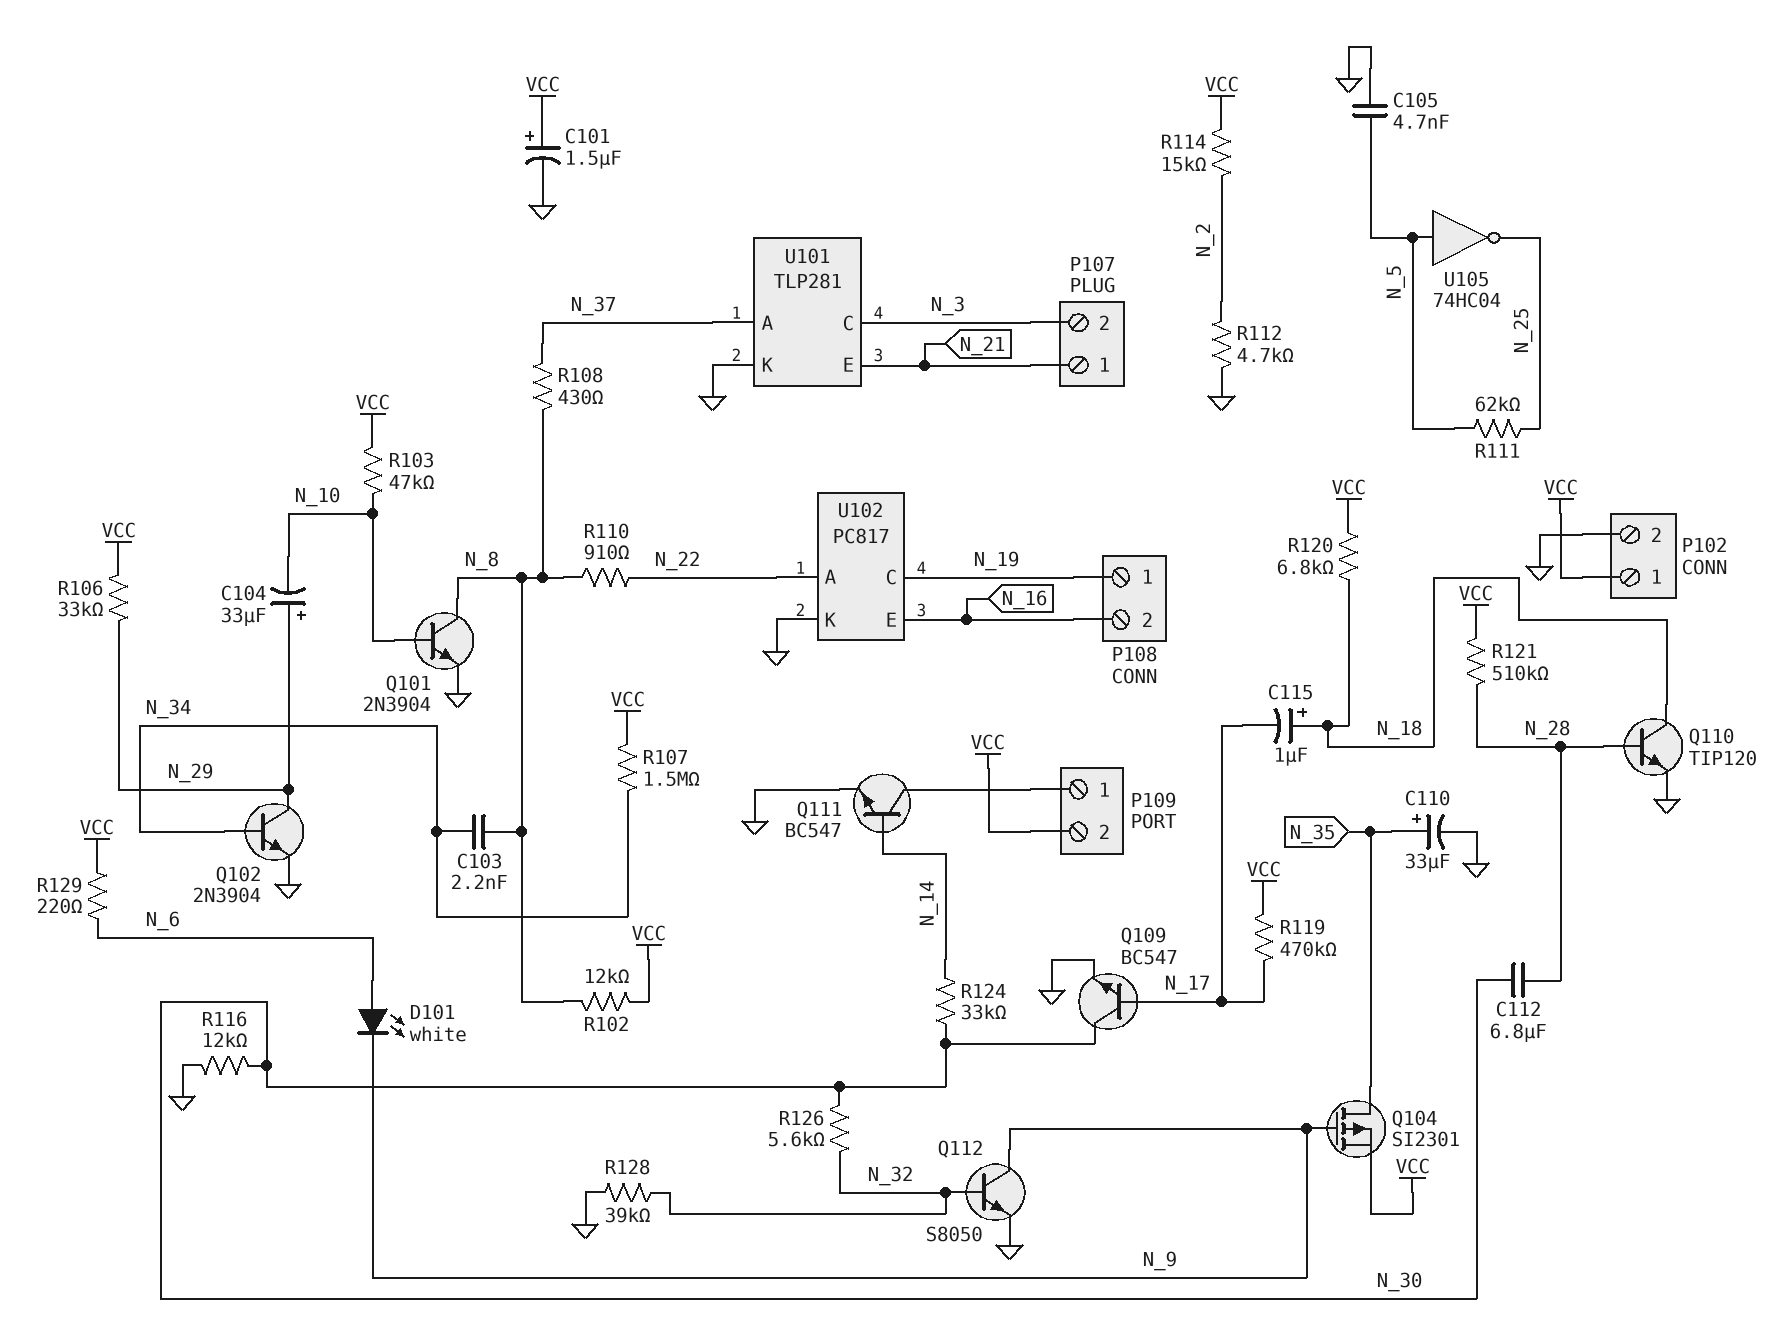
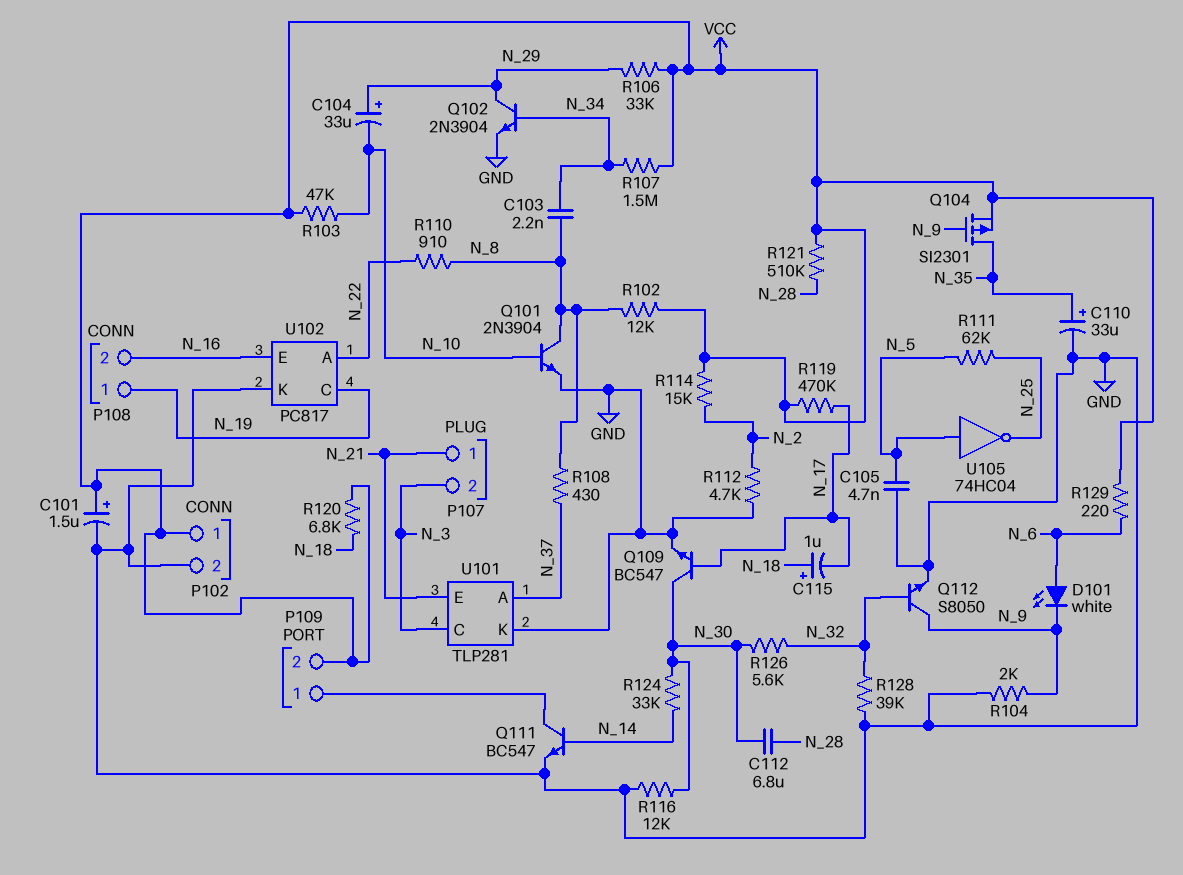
Q110: NPN TIP120 (B N_28, C N_18, E GND) -> none
R104: none -> 2k (GND, N_9)

